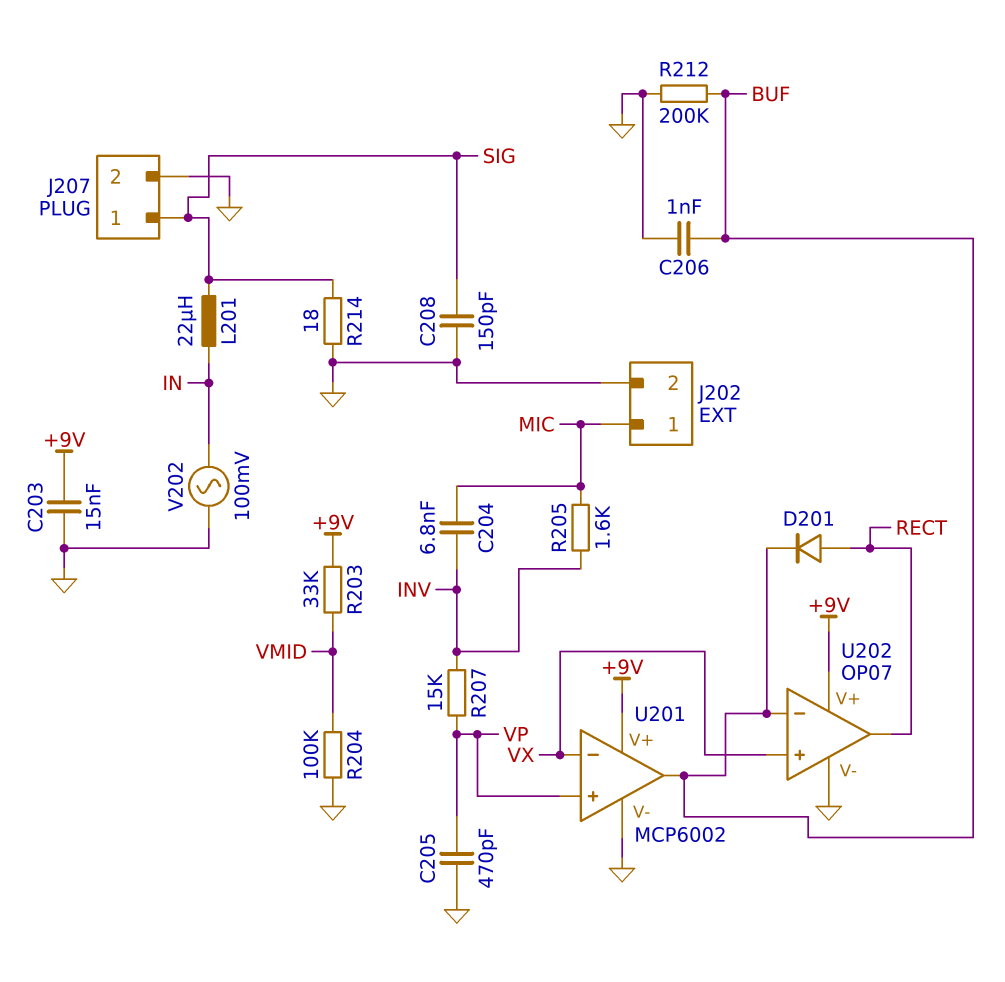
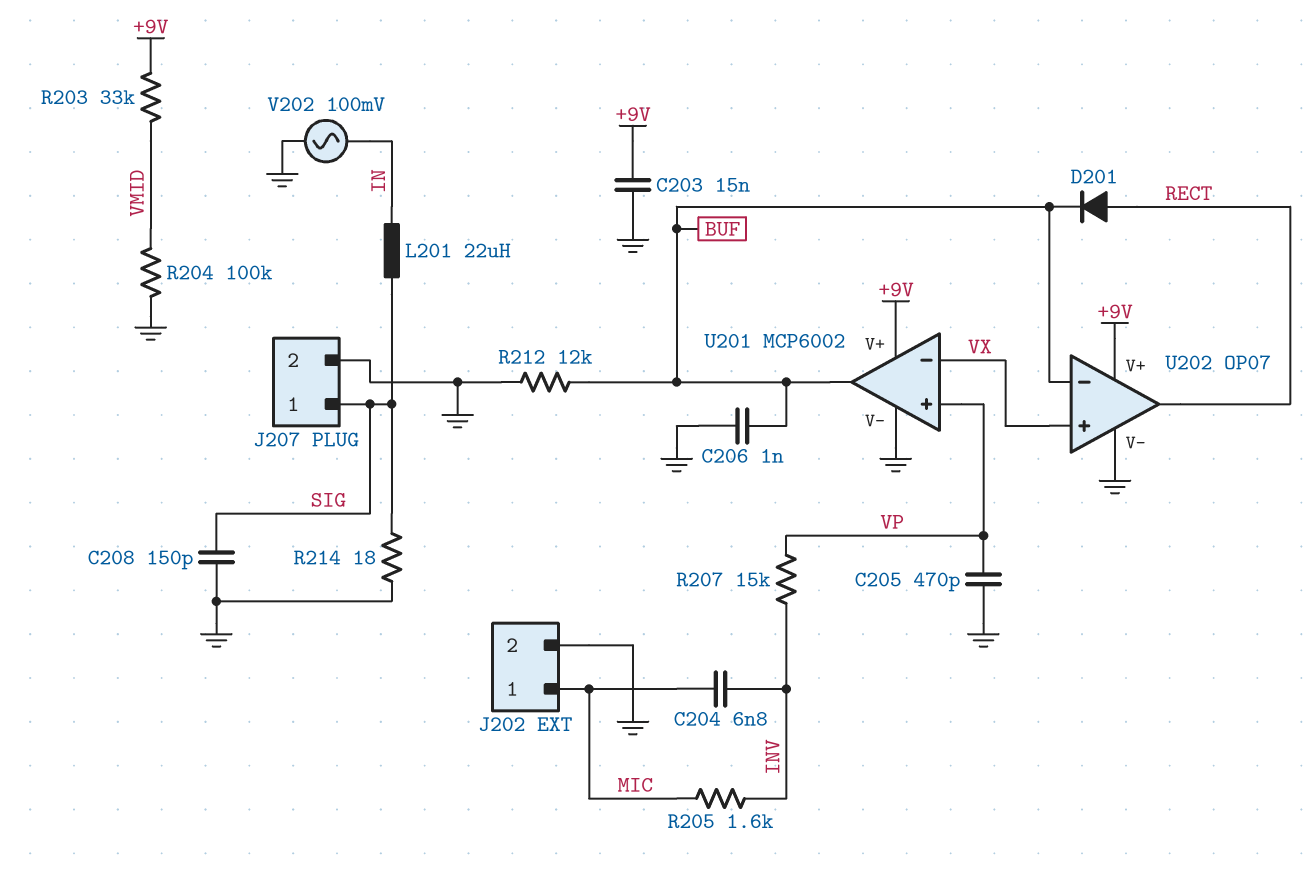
R212: 200k (BUF, GND) -> 12k (BUF, GND)

